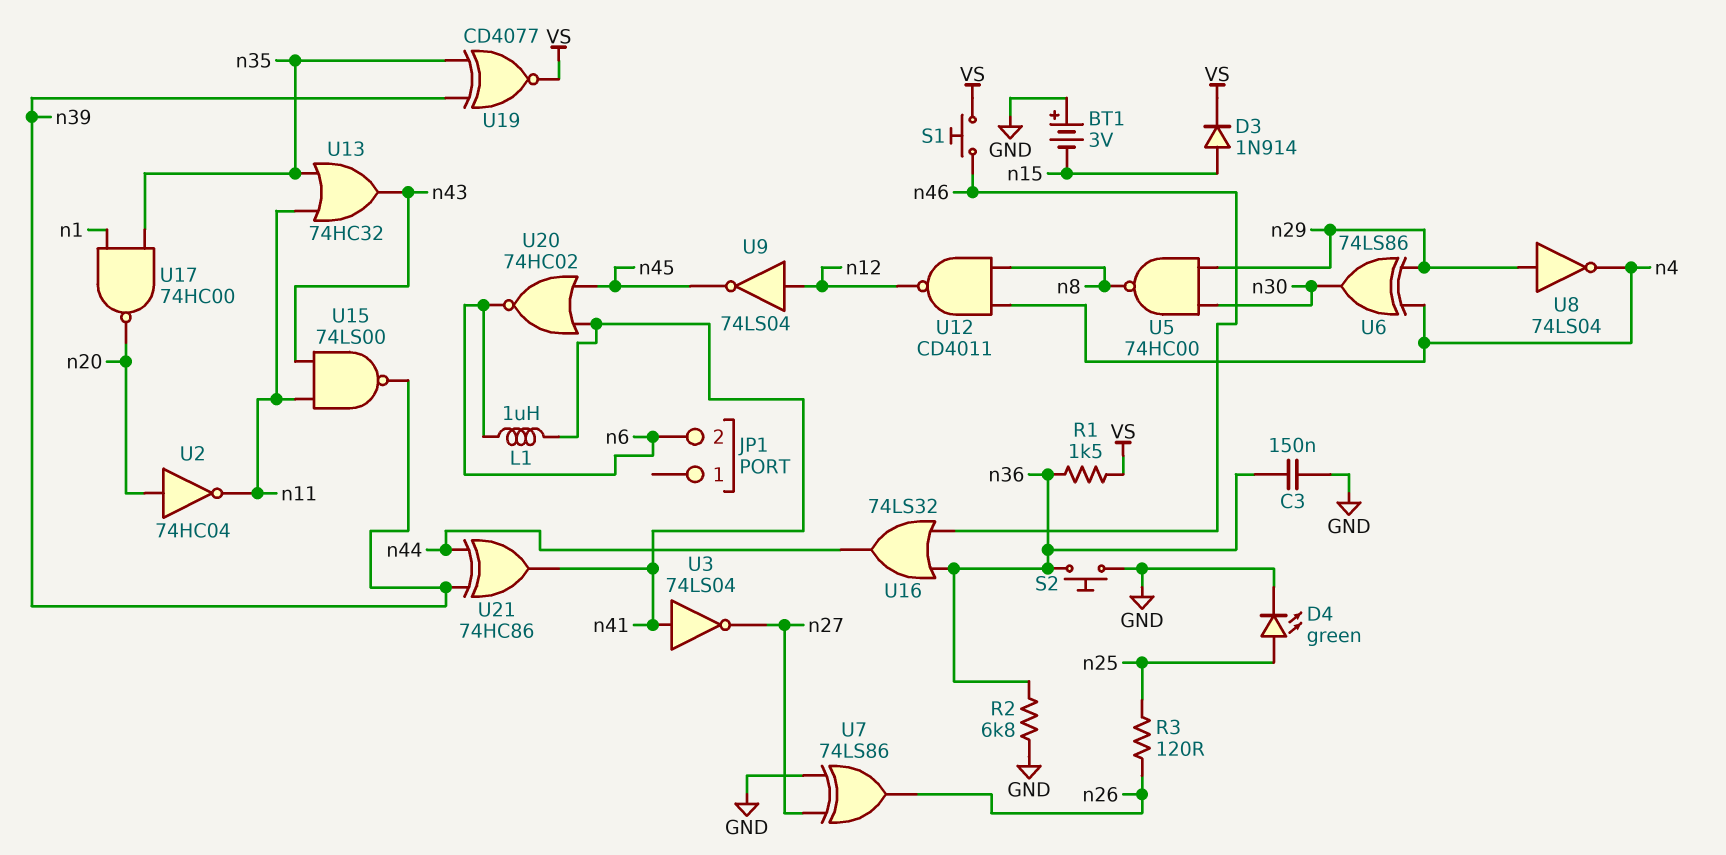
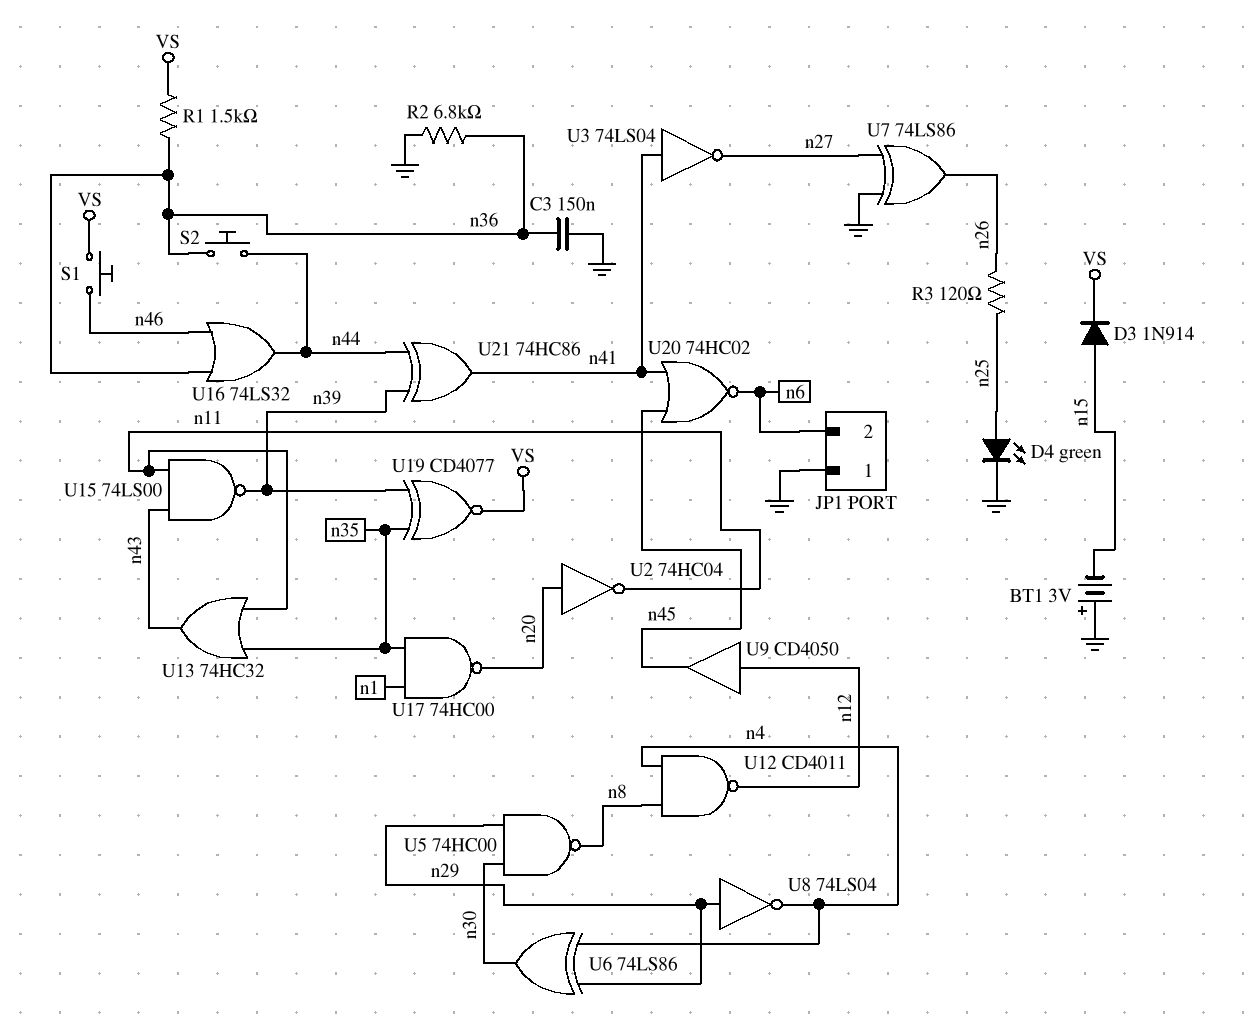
JP1 pin 1: none -> GND
L1: 1uH (n6, n41) -> none
S2: button (GND, n36) -> button (n36, n44)
U9: NOT 74LS04 (in n12, out n45) -> buffer CD4050 (in n12, out n45)

